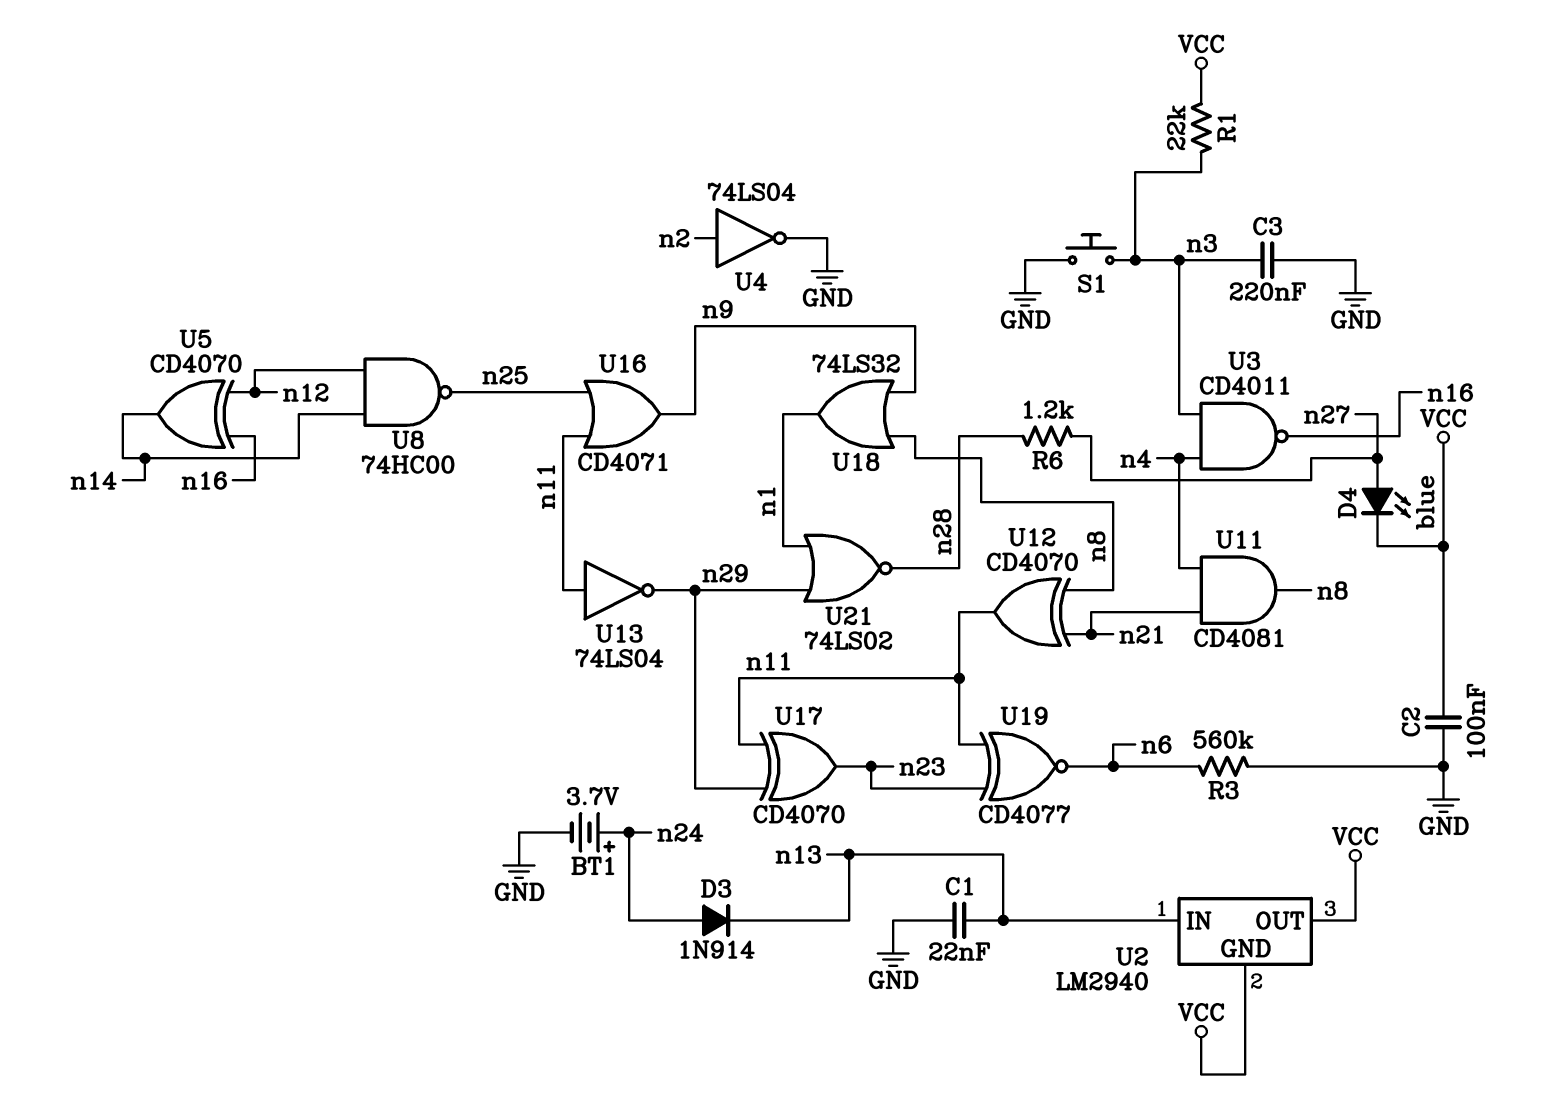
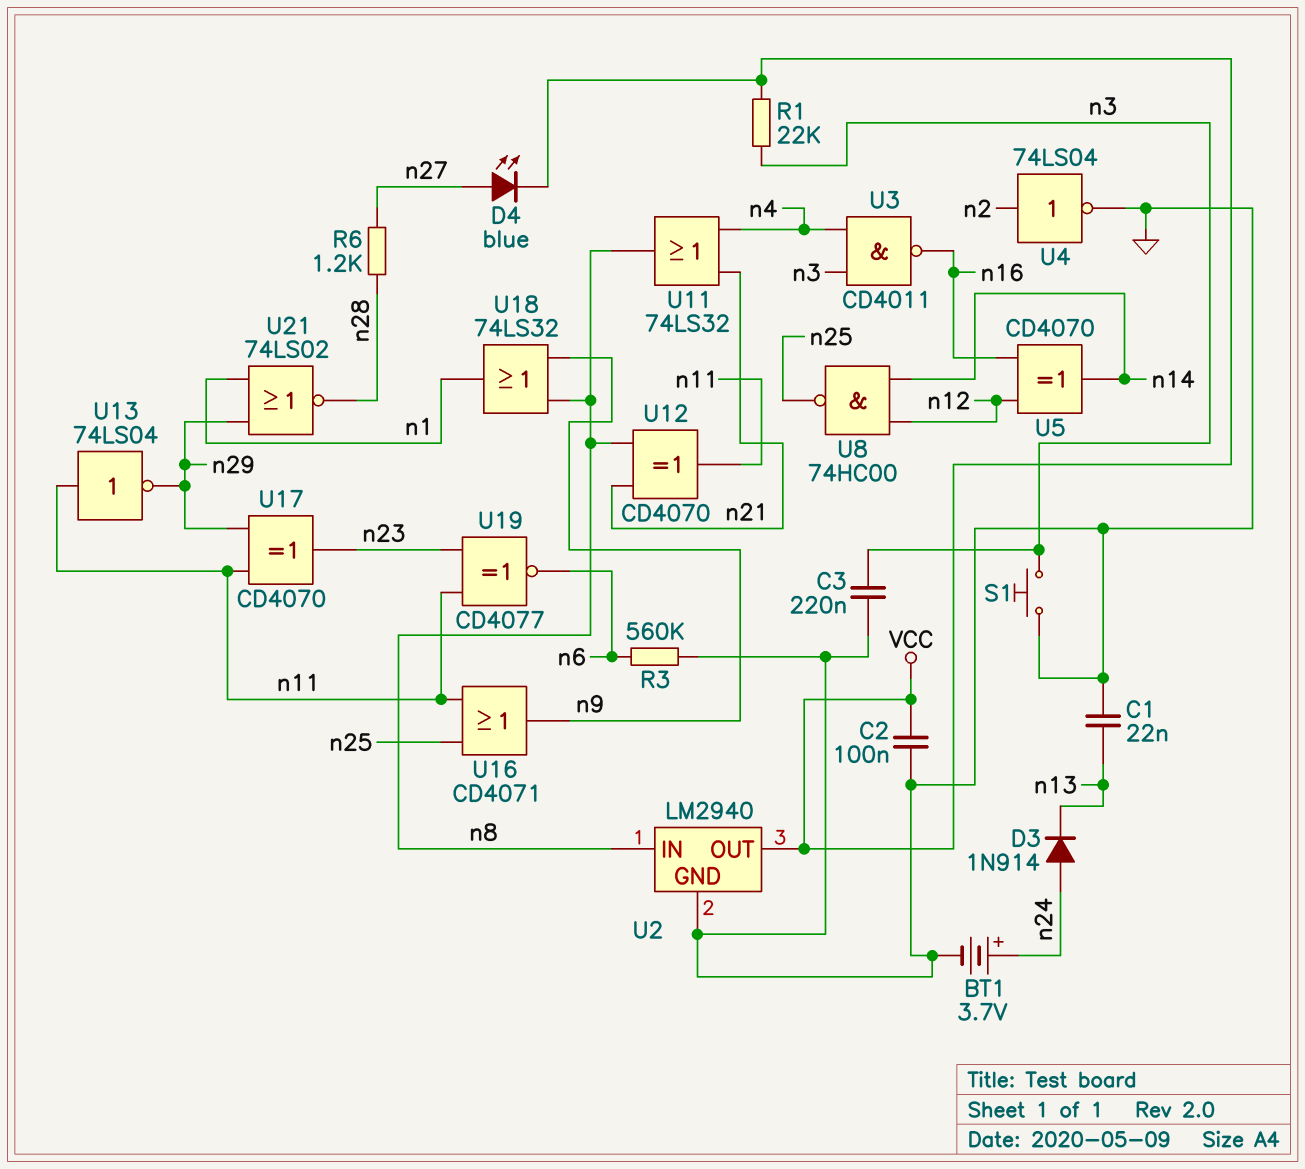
U2 pin GND: VCC -> GND
U2 pin IN: n13 -> n8
U11: AND CD4081 (in n4, in n21, out n8) -> OR 74LS32 (in n4, in n21, out n8)

